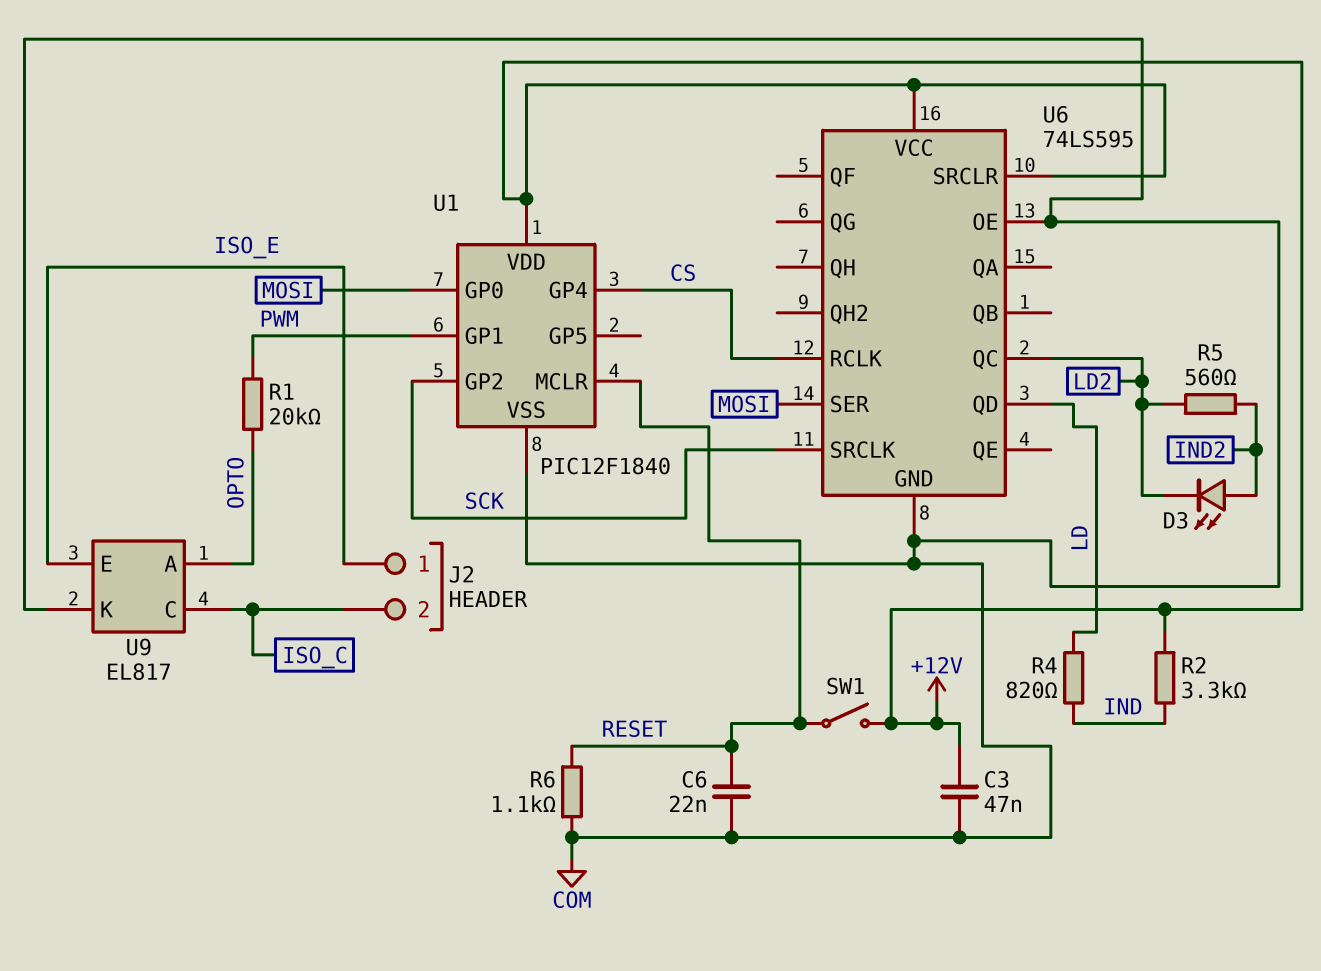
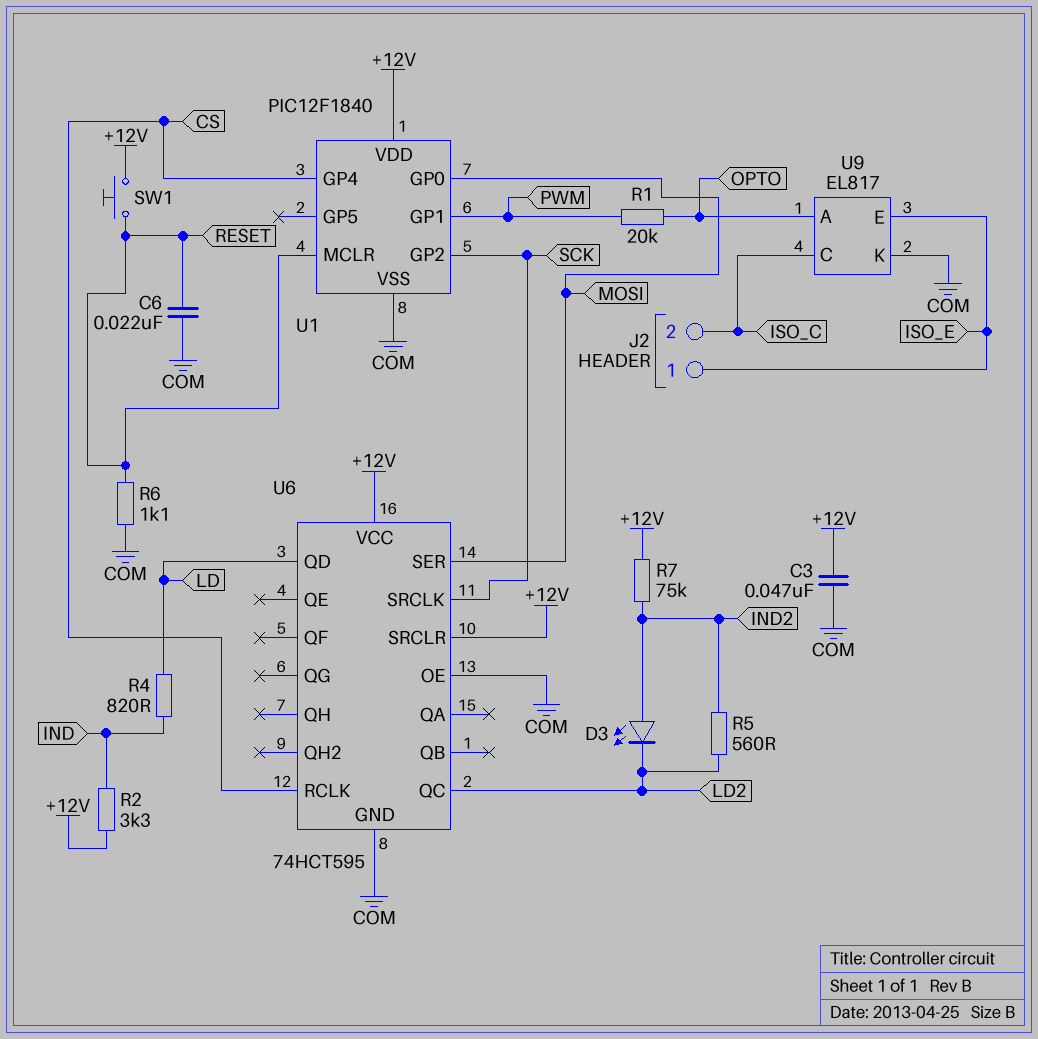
R7: none -> 75k (+12V, IND2)
SW1: switch (+12V, RESET) -> button (+12V, RESET)
U6: 74LS595 -> 74HCT595

